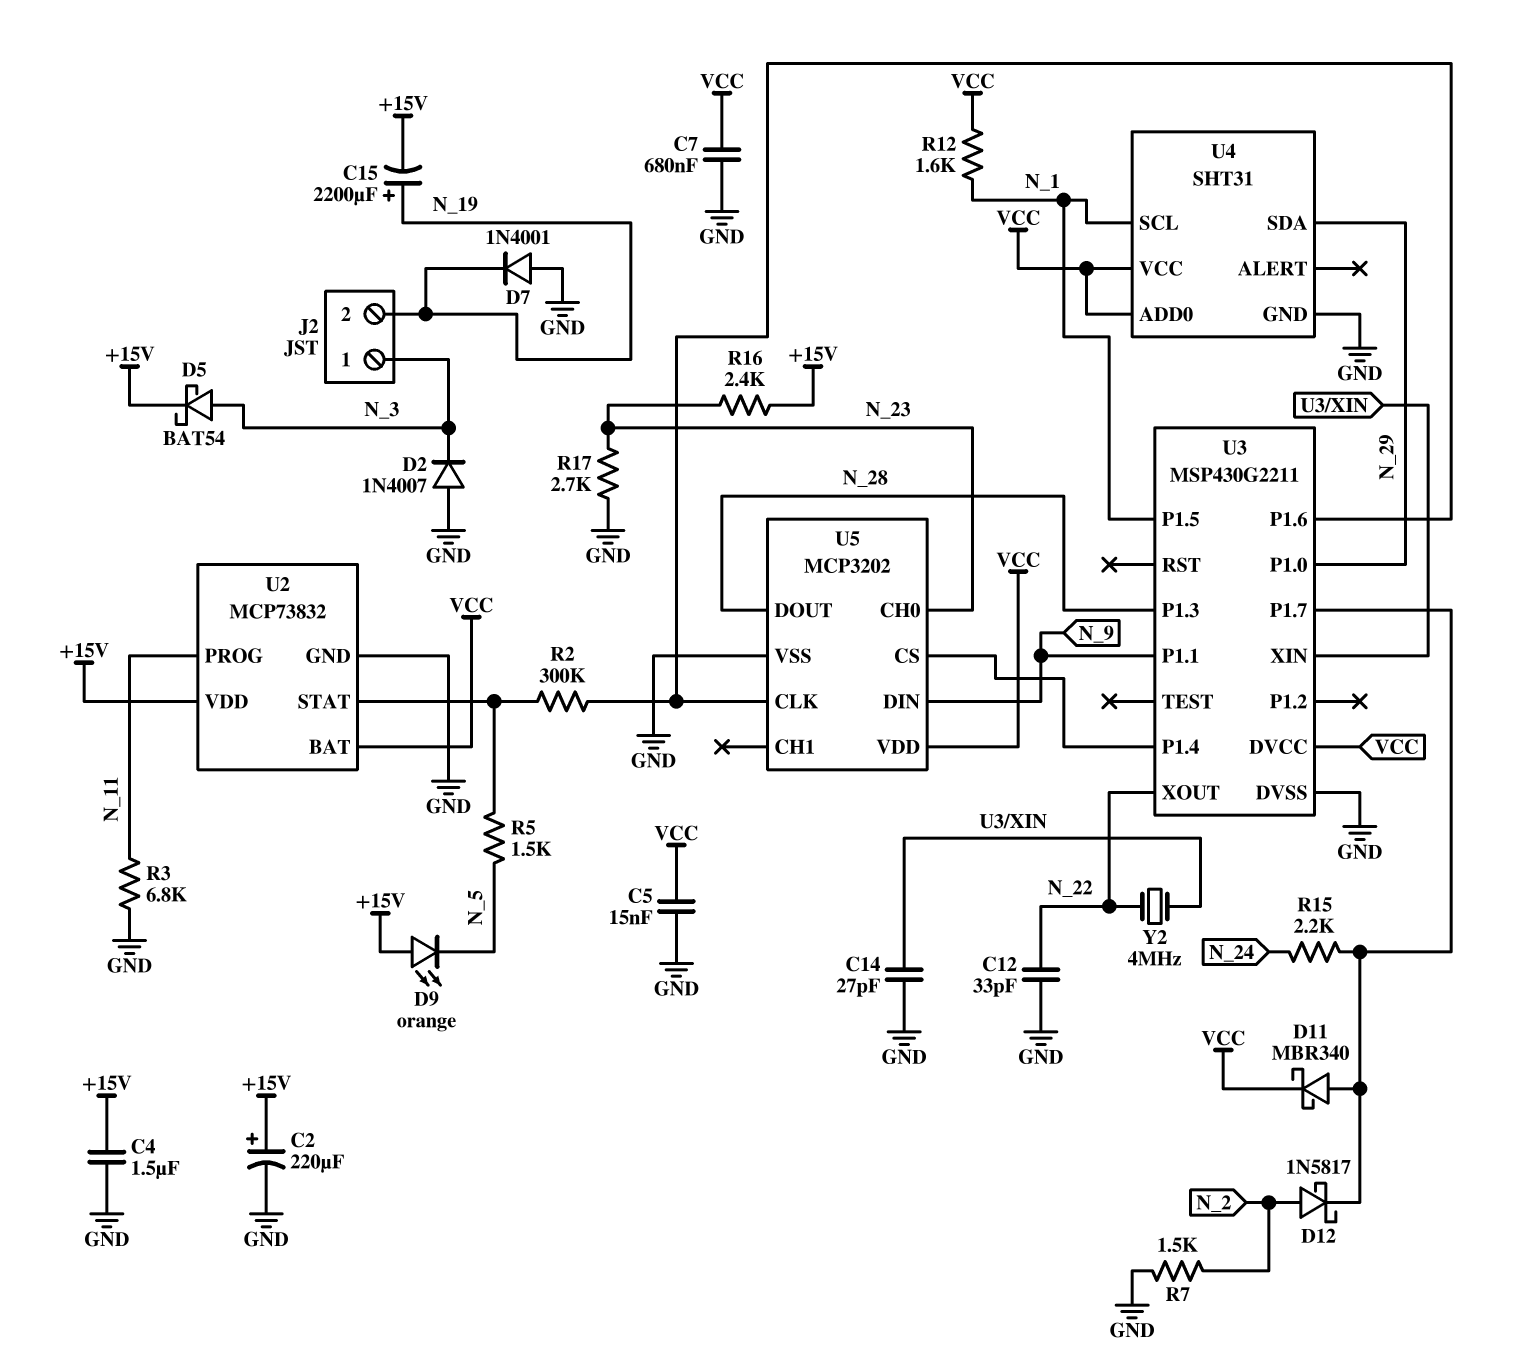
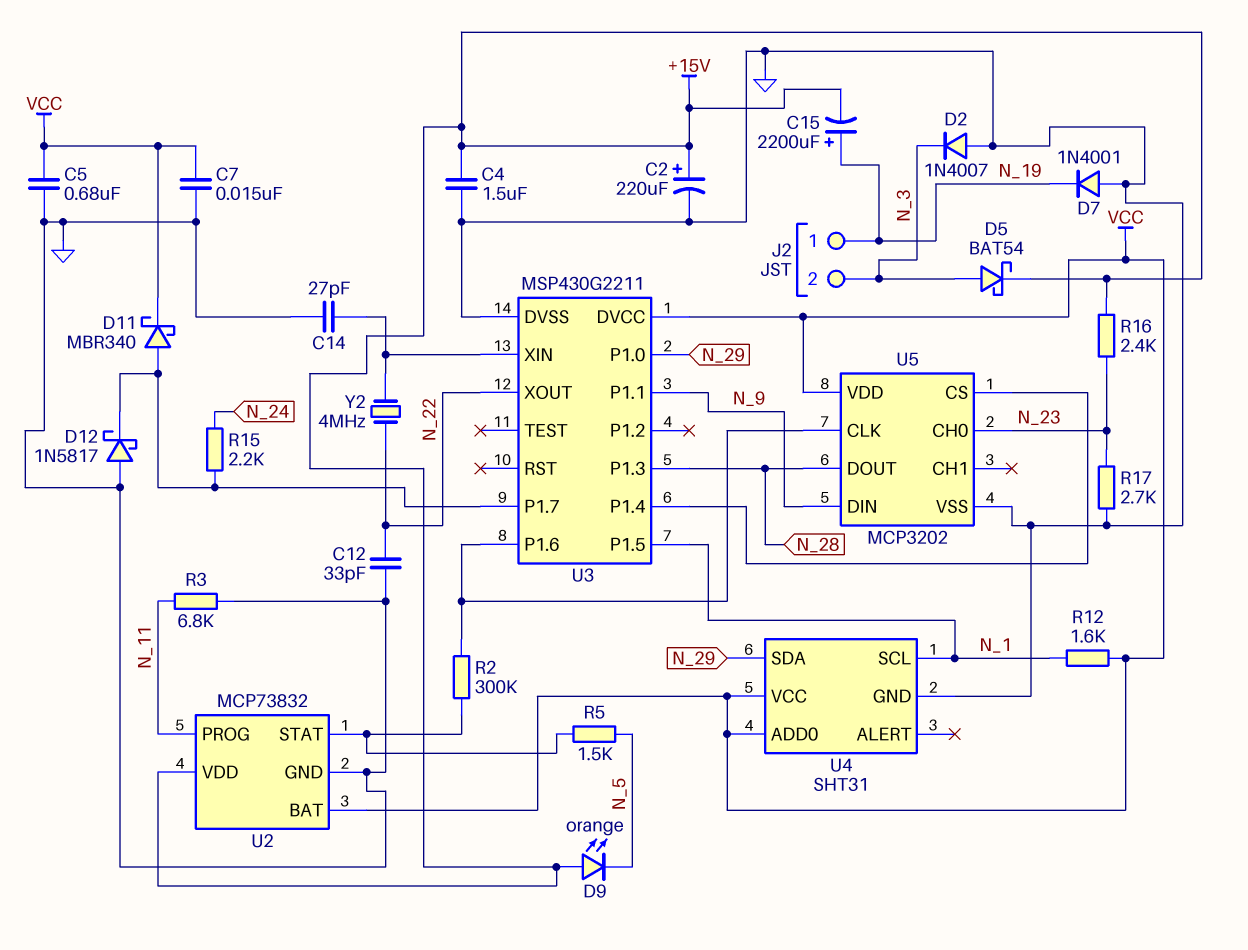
C5: 15nF (GND, VCC) -> 680nF (GND, VCC)
C7: 680nF (GND, VCC) -> 15nF (GND, VCC)
D12: schottky 1N5817 (A N_2, K U3/P1.7) -> schottky 1N5817 (A GND, K U3/P1.7)
J2 pin 1: N_3 -> N_19
J2 pin 2: N_19 -> N_3
R7: 1.5k (GND, N_2) -> none

